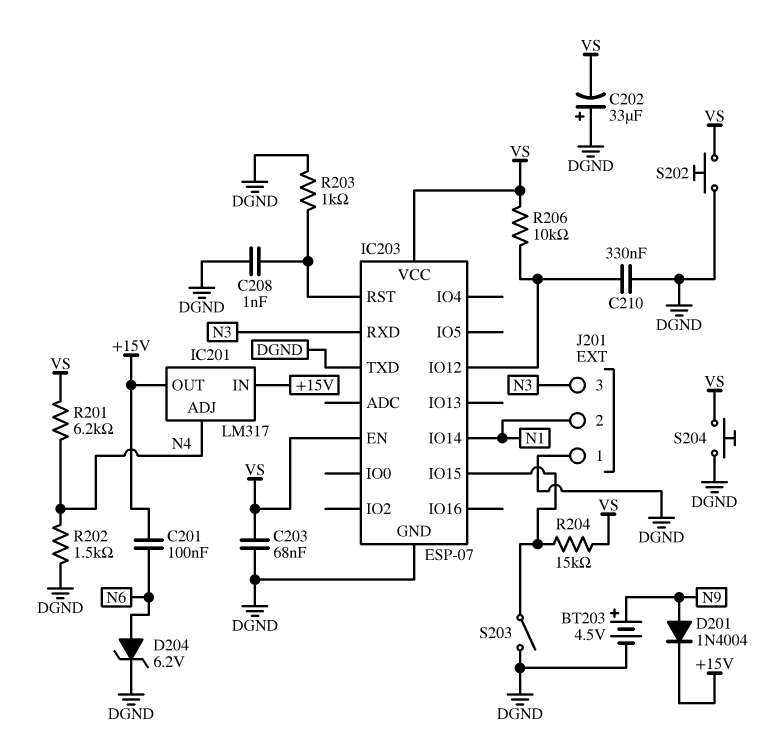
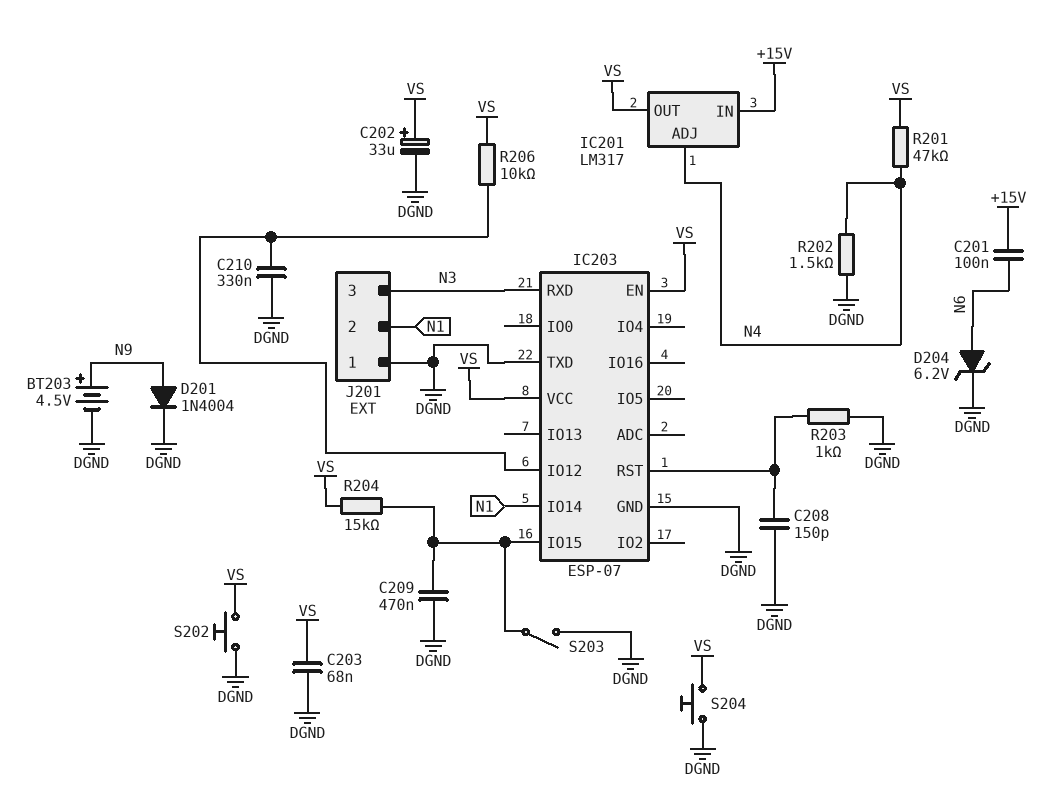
C202: 33uF (plus DGND, minus VS) -> 33uF (plus VS, minus DGND)
C208: 1nF (DGND, IC203/RST) -> 150pF (DGND, IC203/RST)
C209: none -> 470nF (DGND, IC203/IO15)
D201: diode 1N4004 (A N9, K +15V) -> diode 1N4004 (A N9, K DGND)
IC201 pin OUT: +15V -> VS
R201: 6.2k (N4, VS) -> 47k (N4, VS)

